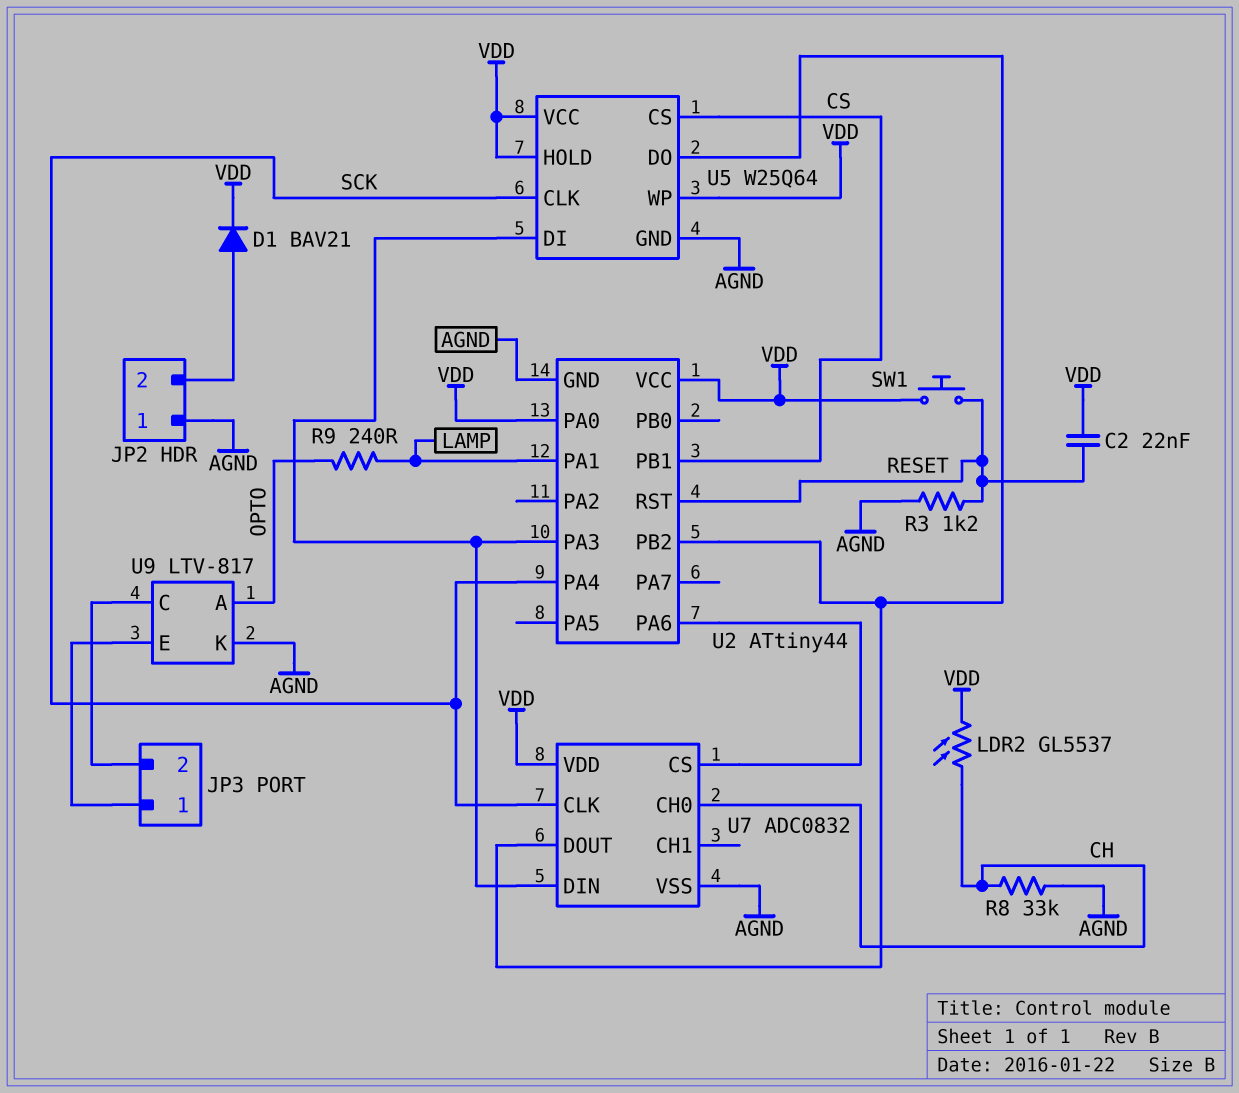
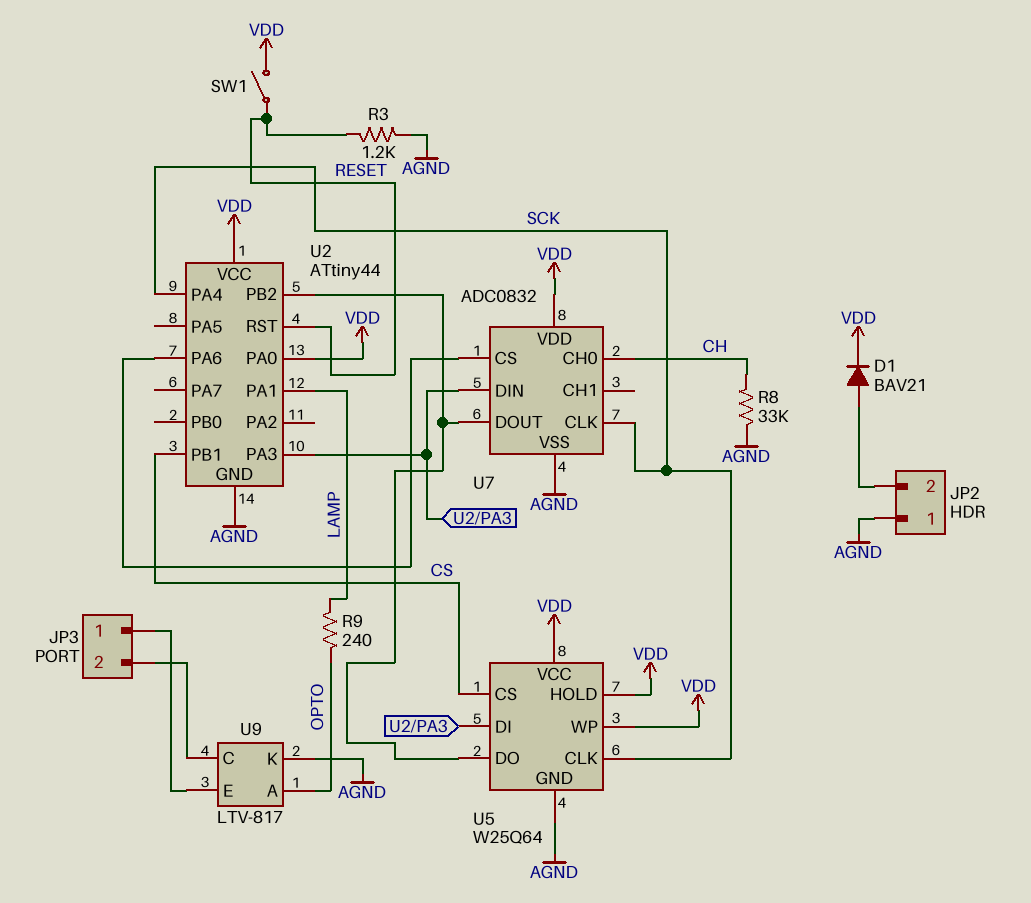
C2: 22nF (RESET, VDD) -> none
LDR2: GL5537 (CH, VDD) -> none
SW1: button (RESET, VDD) -> switch (RESET, VDD)

